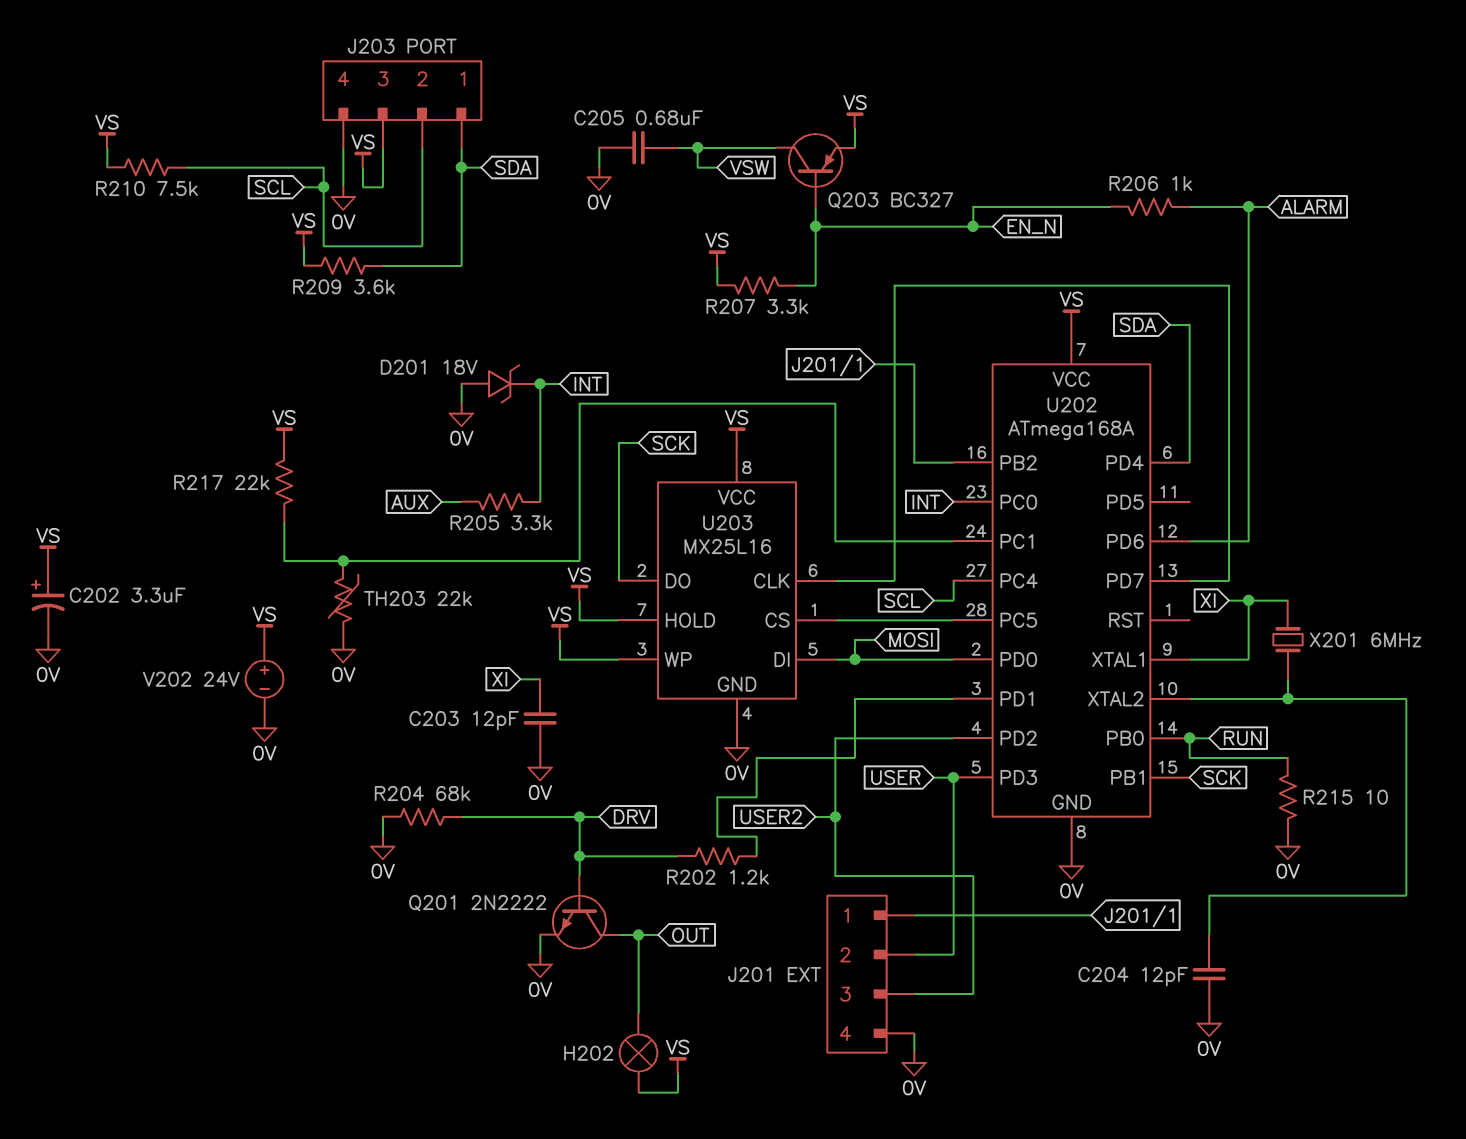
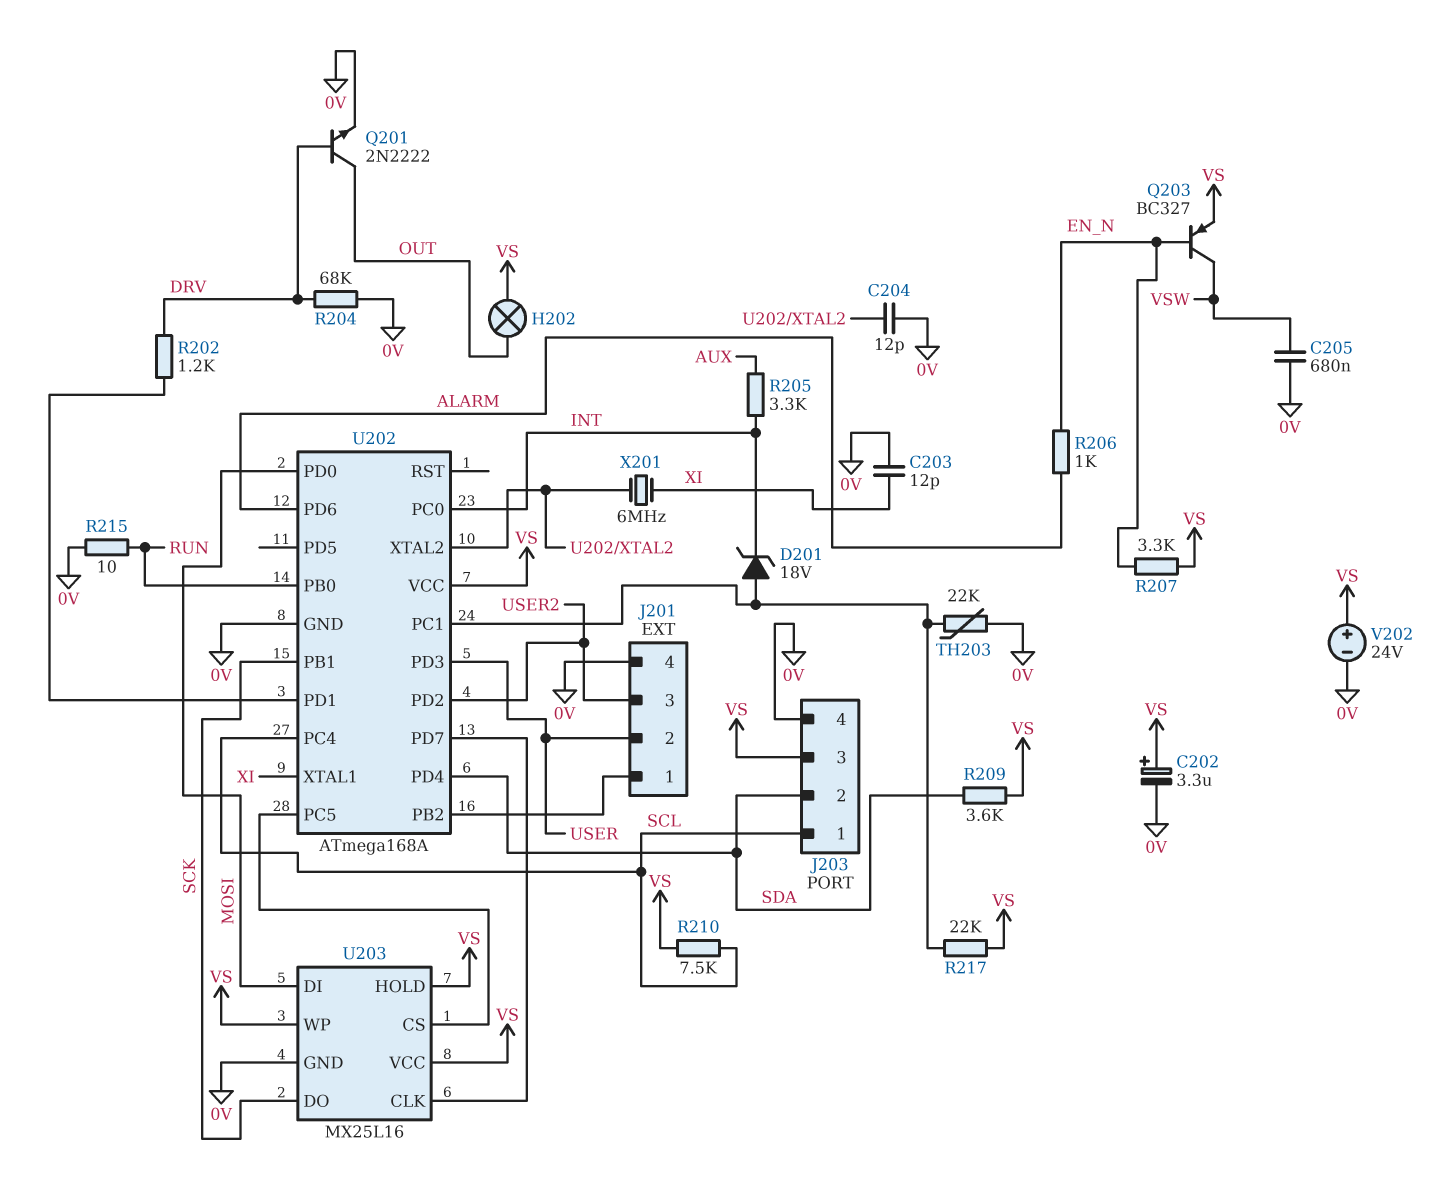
D201: zener 18V (A 0V, K INT) -> zener 18V (A U202/PC1, K INT)
J203 pin 1: SDA -> SCL
J203 pin 2: SCL -> SDA

